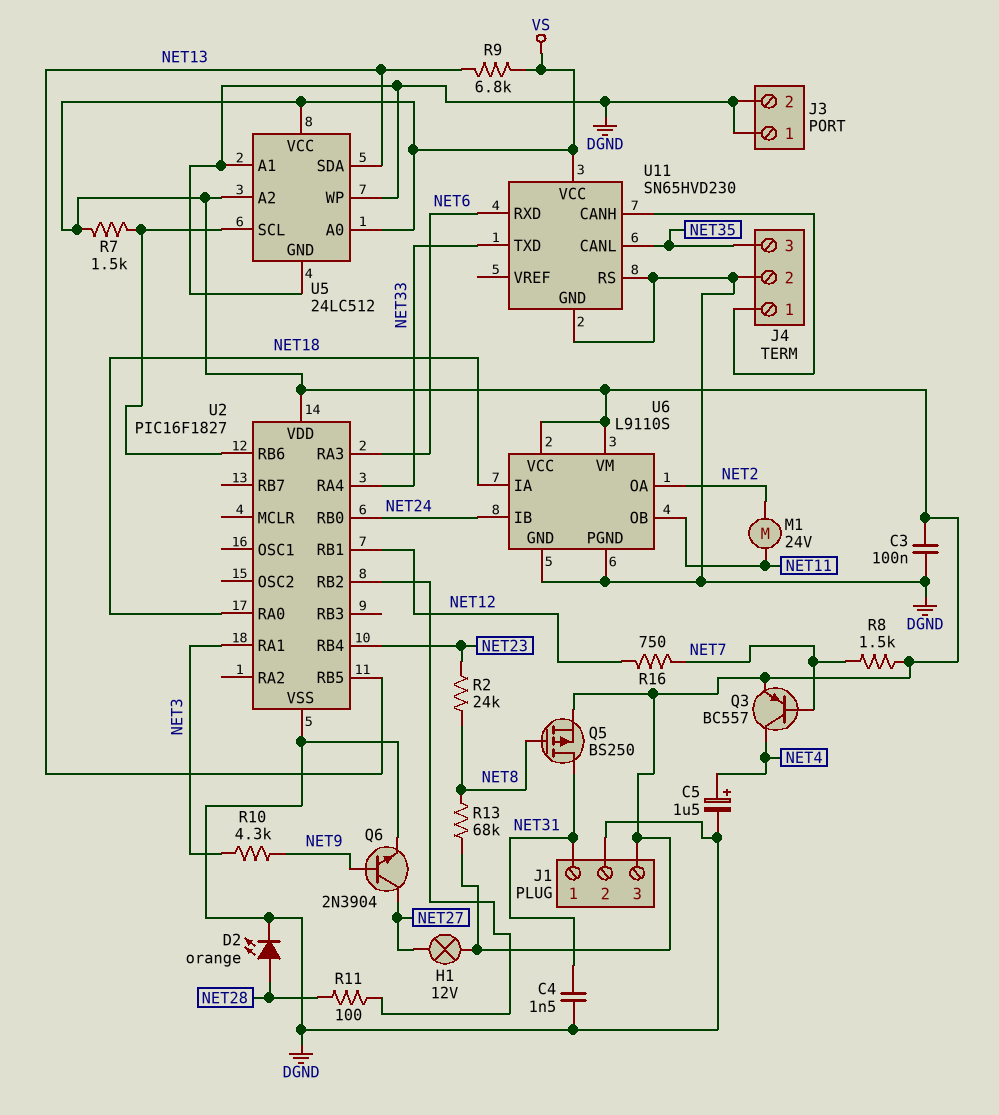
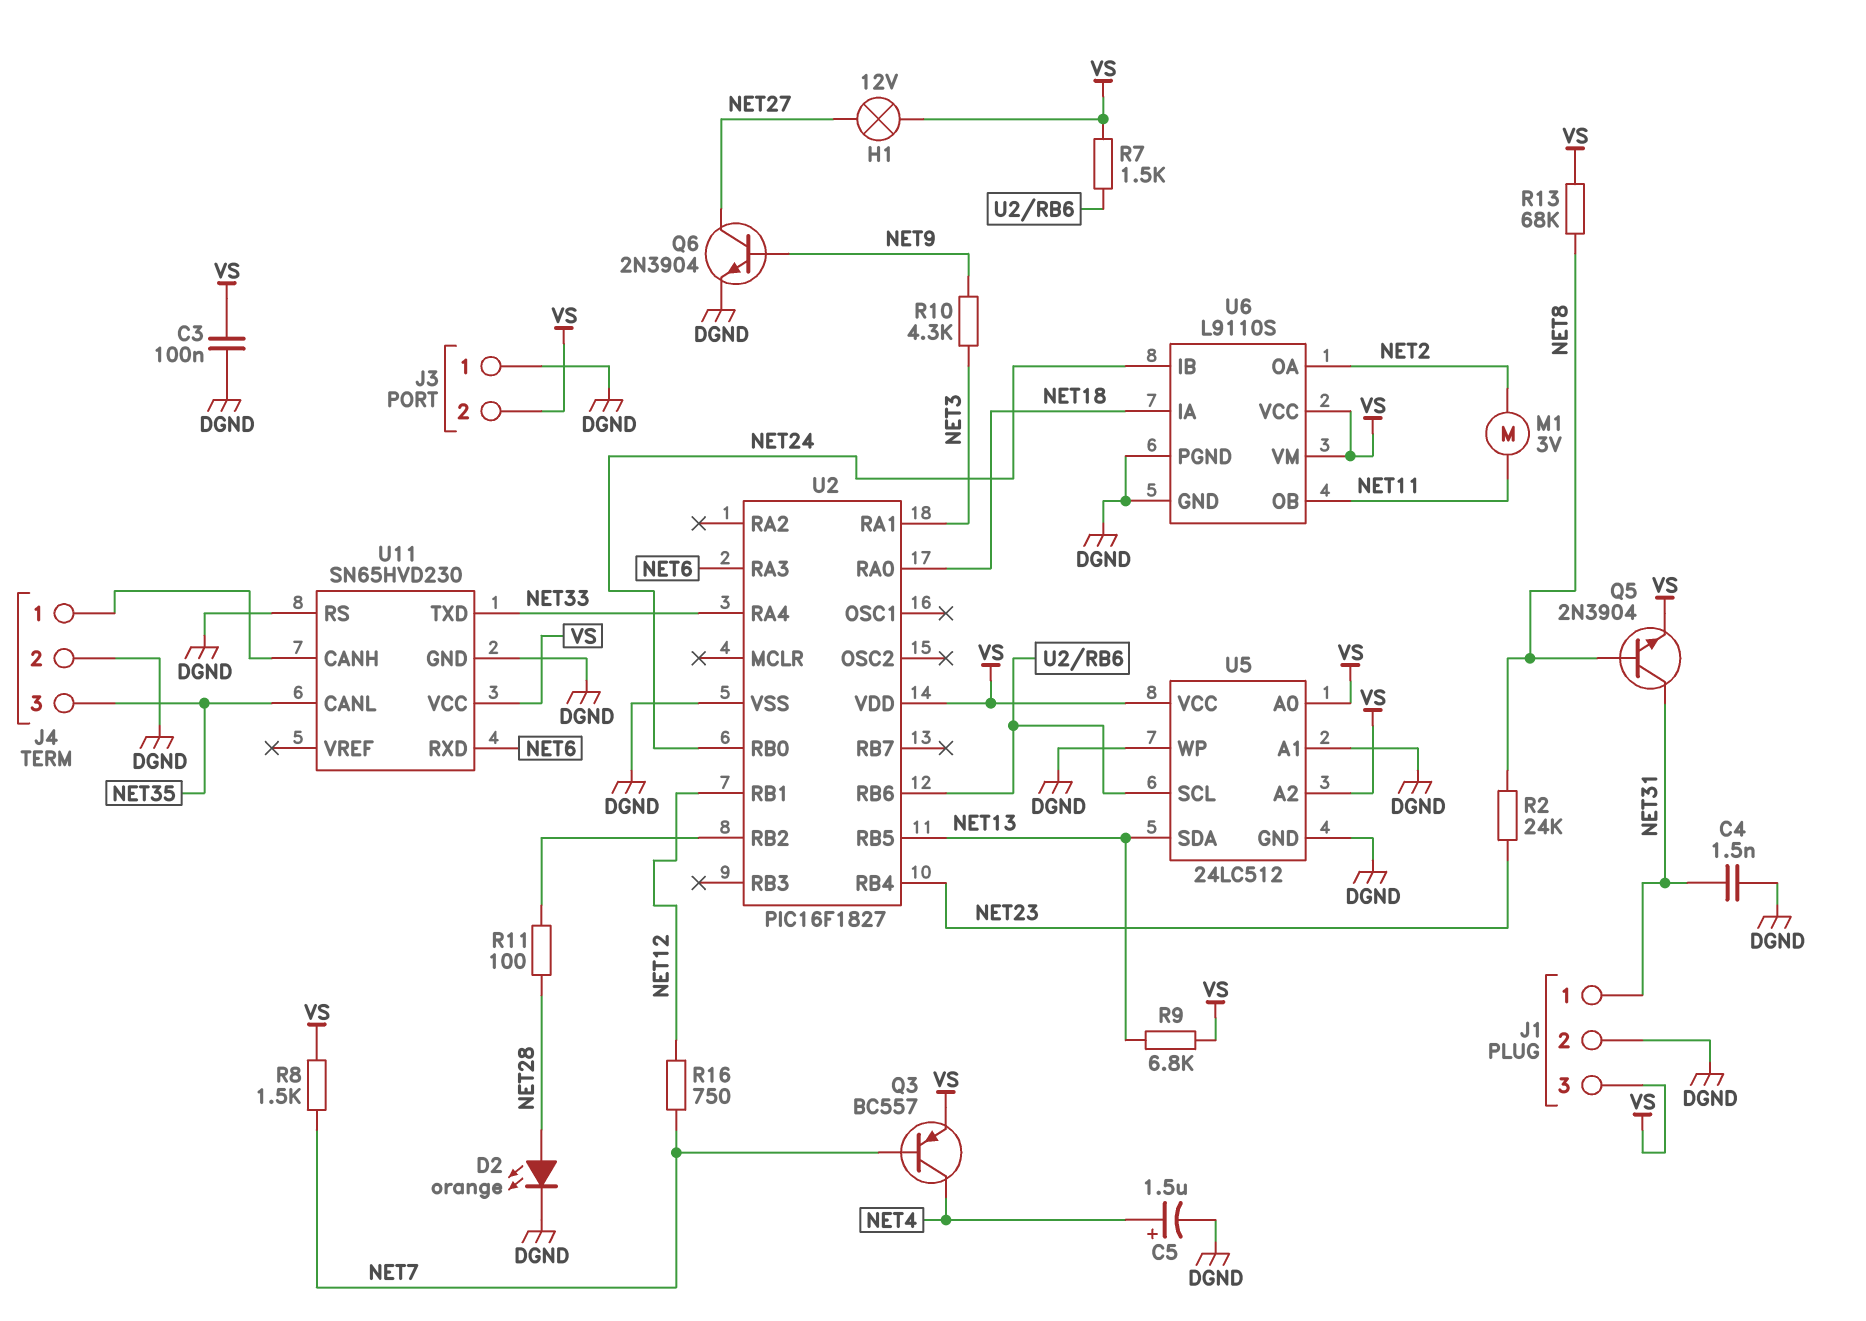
J3 pin 2: DGND -> VS
M1: motor 24V (NET2, NET11) -> motor 3V (NET2, NET11)
Q5: PMOS BS250 (G NET8, D NET31, S VS) -> NPN 2N3904 (B NET8, C NET31, E VS)

